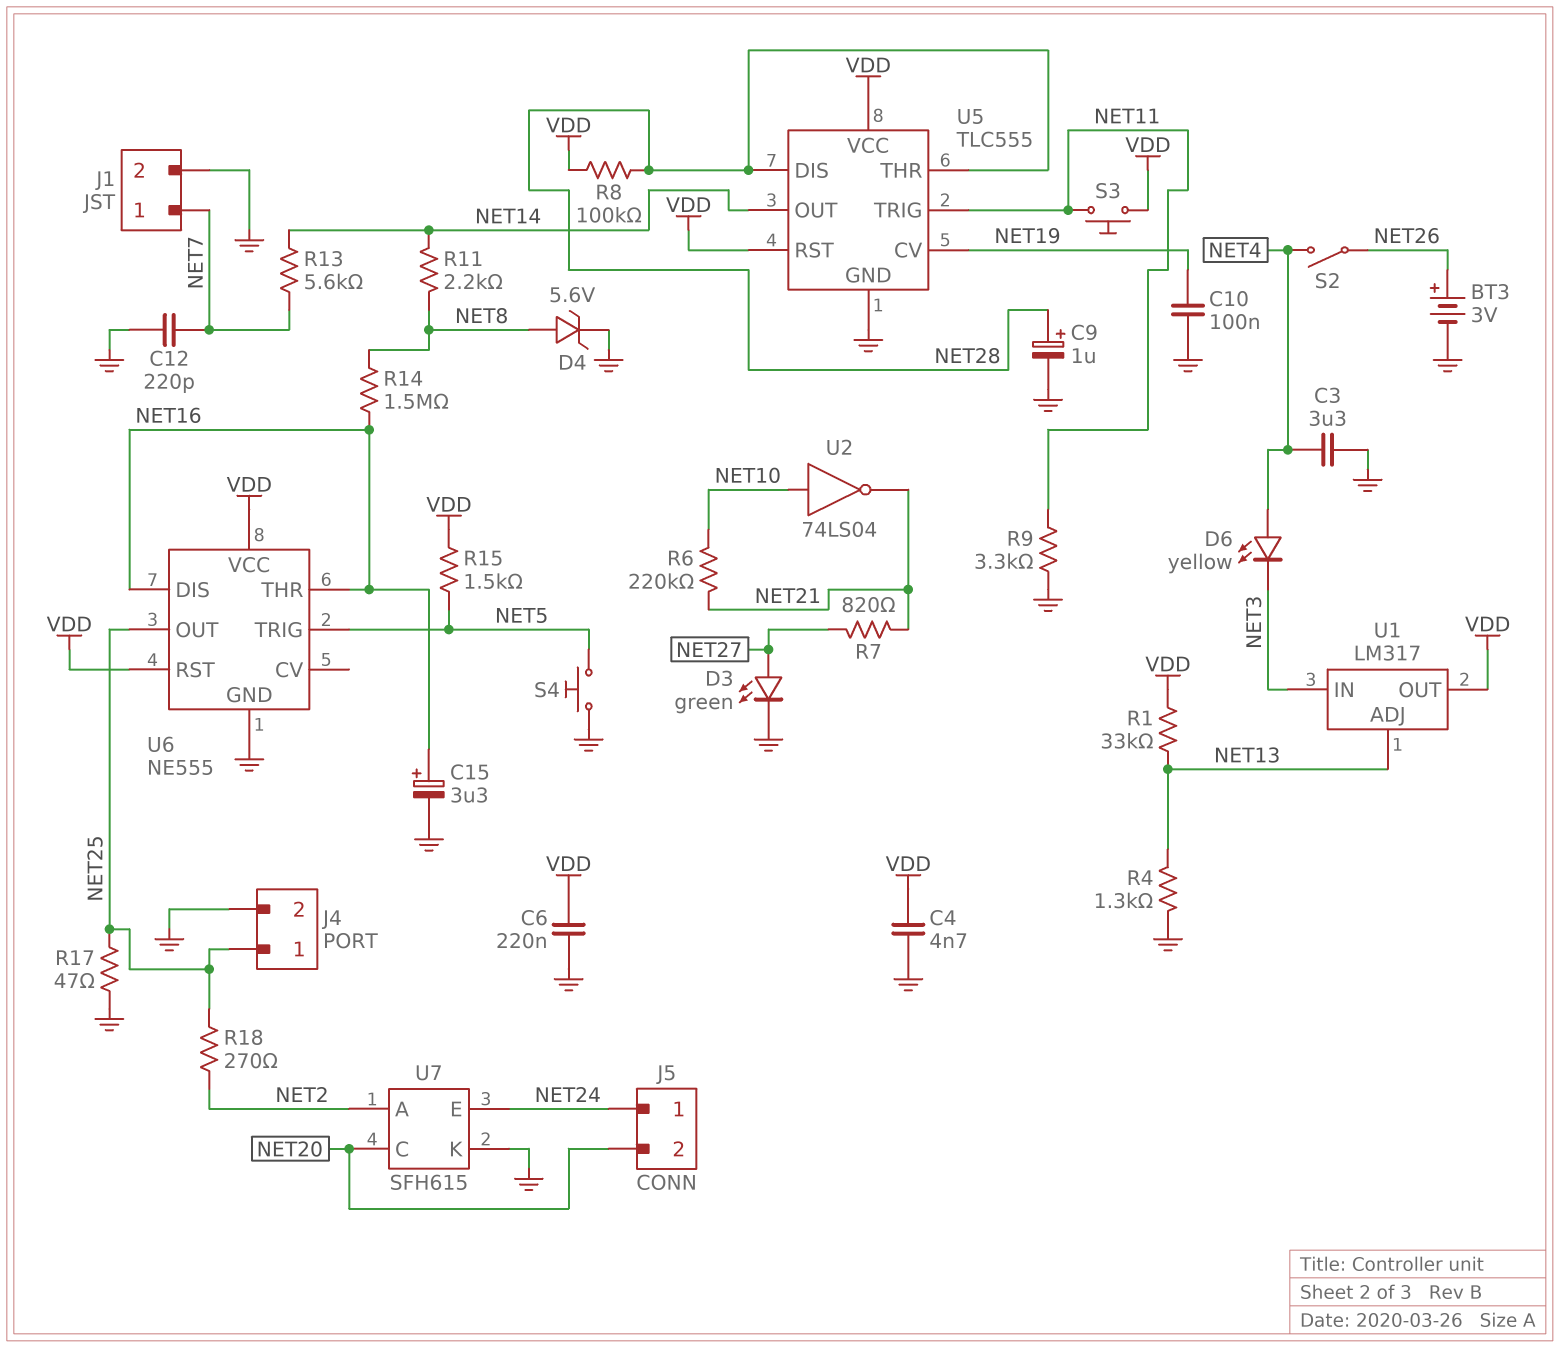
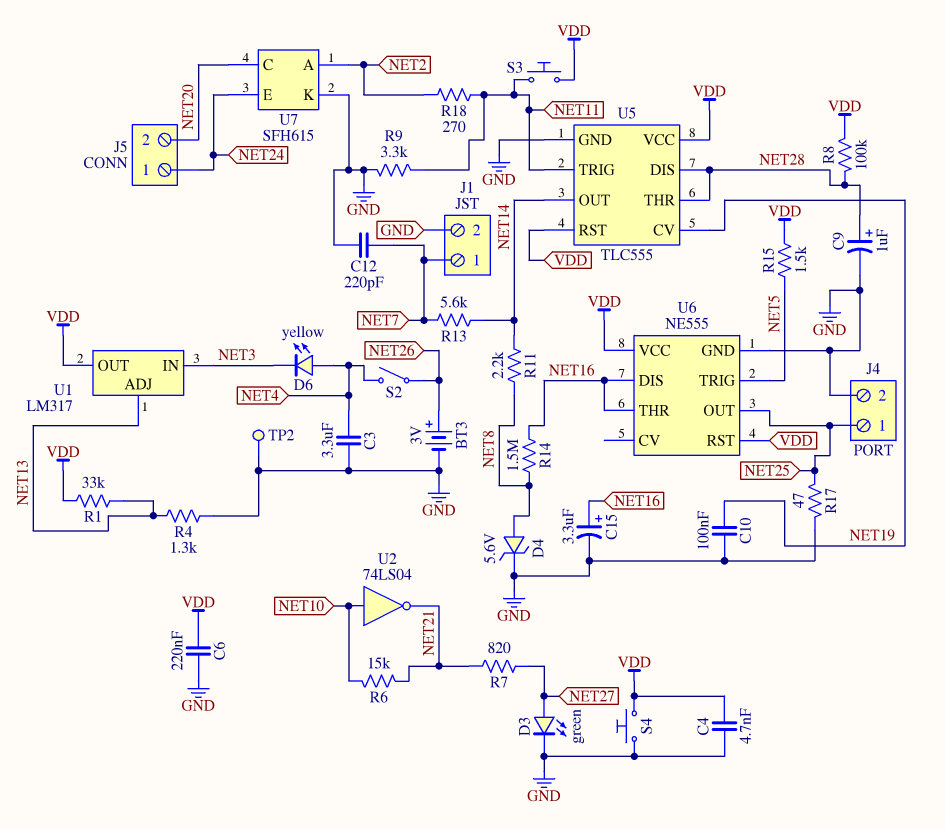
R6: 220k (NET10, NET21) -> 15k (NET10, NET21)
R18: 270 (NET2, NET25) -> 270 (NET2, NET11)
S4: button (GND, NET5) -> button (GND, VDD)
TP2: none -> test point (GND)

